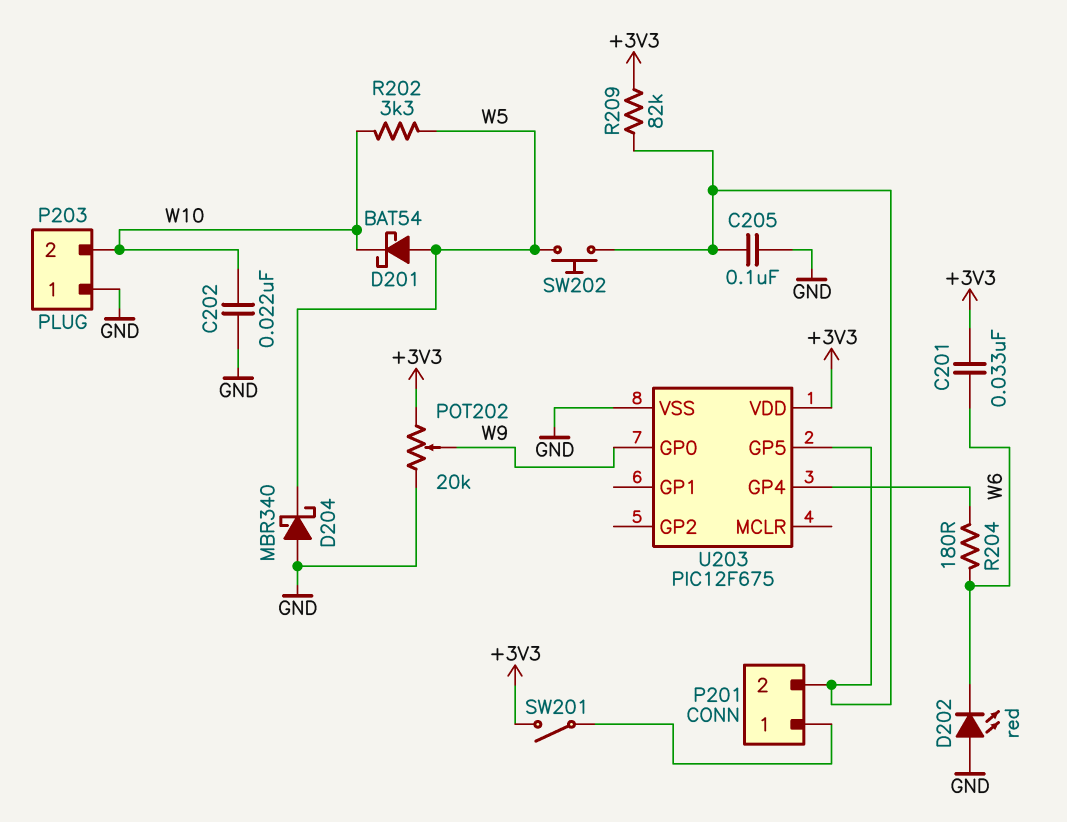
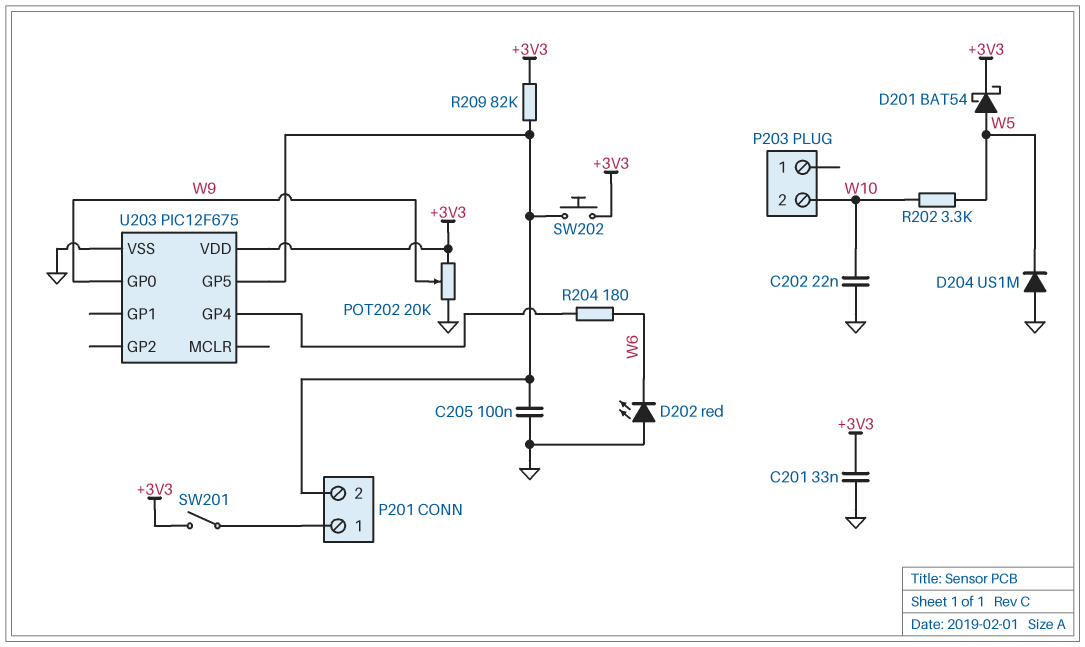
C201: 33nF (+3V3, W6) -> 33nF (+3V3, GND)
D201: schottky BAT54 (A W5, K W10) -> schottky BAT54 (A W5, K +3V3)
D204: schottky MBR340 (A GND, K W5) -> diode US1M (A GND, K W5)
P203 pin 1: GND -> none
SW202: button (P201/2, W5) -> button (+3V3, P201/2)

